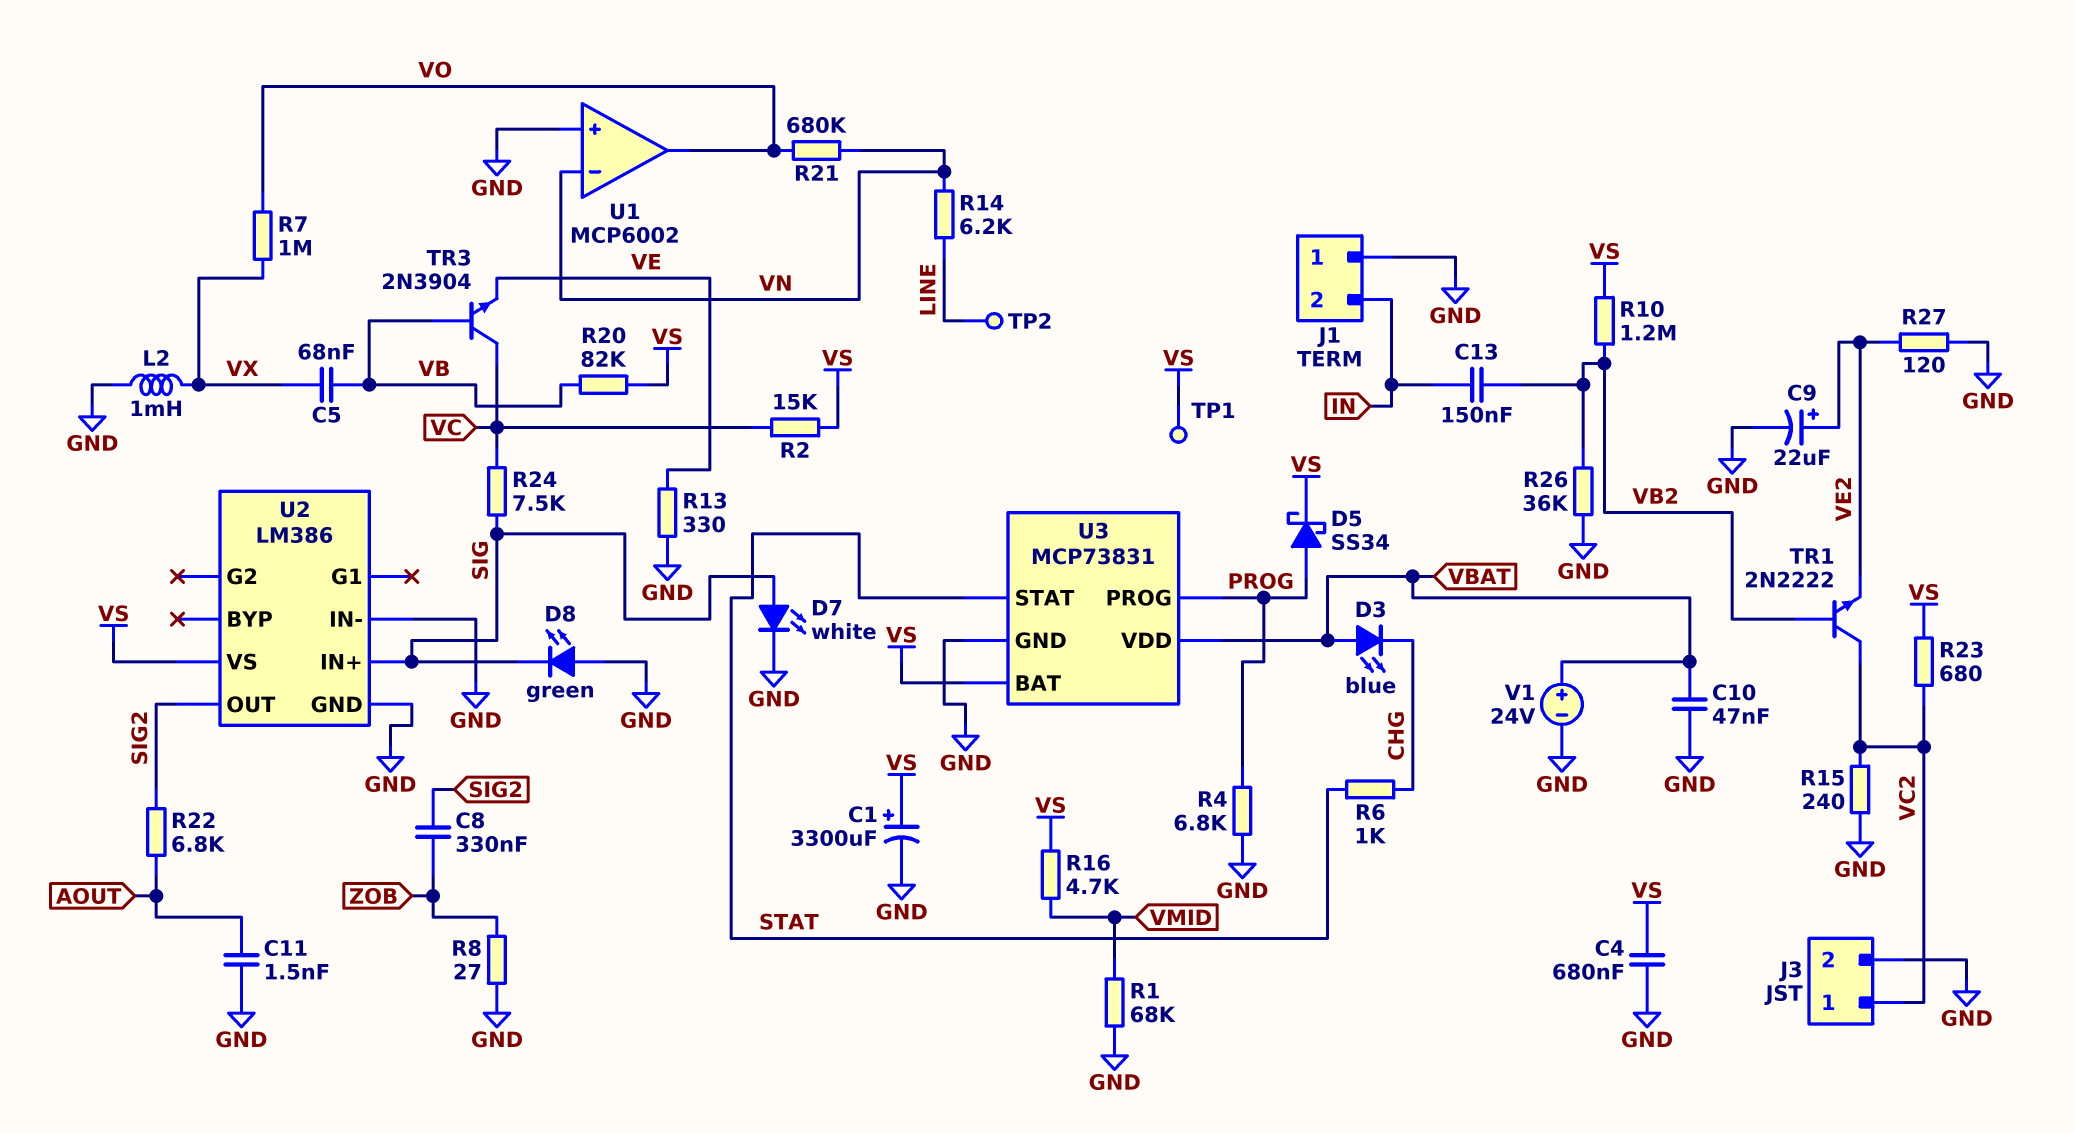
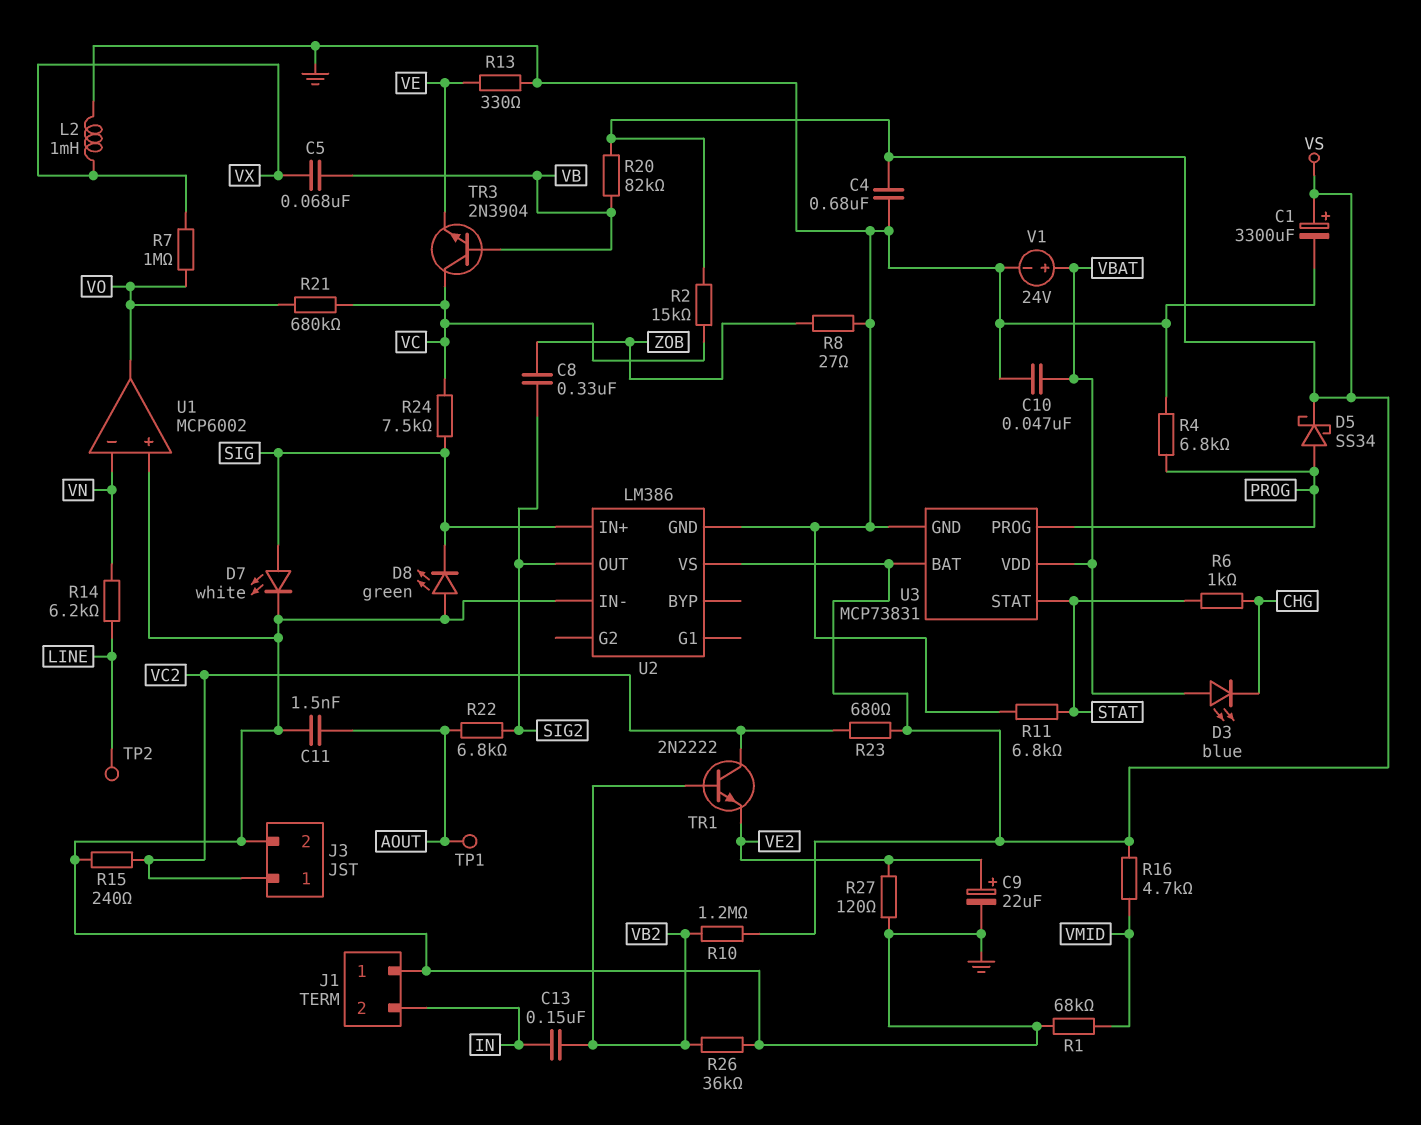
R11: none -> 6.8k (GND, STAT)
R21: 680k (VN, VO) -> 680k (VC, VO)
TP1: test point (VS) -> test point (AOUT)

